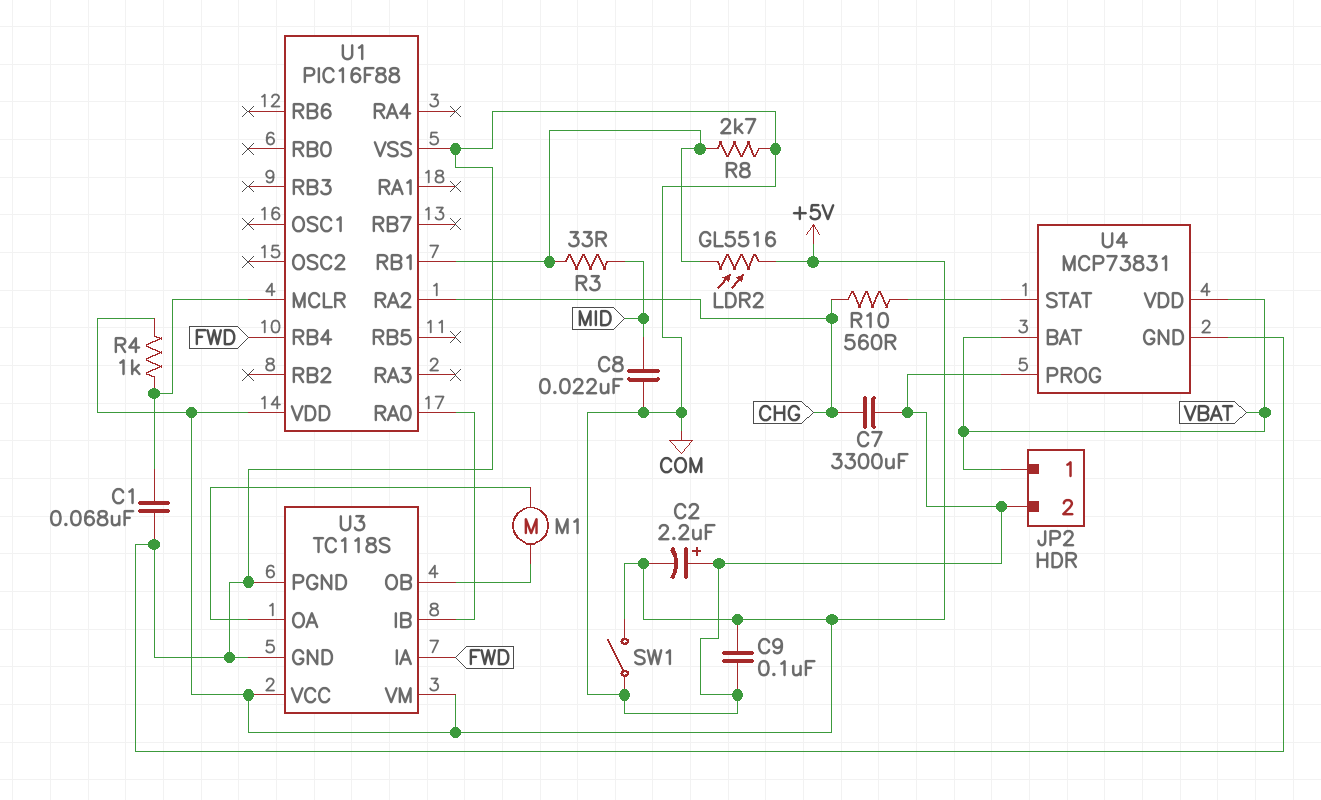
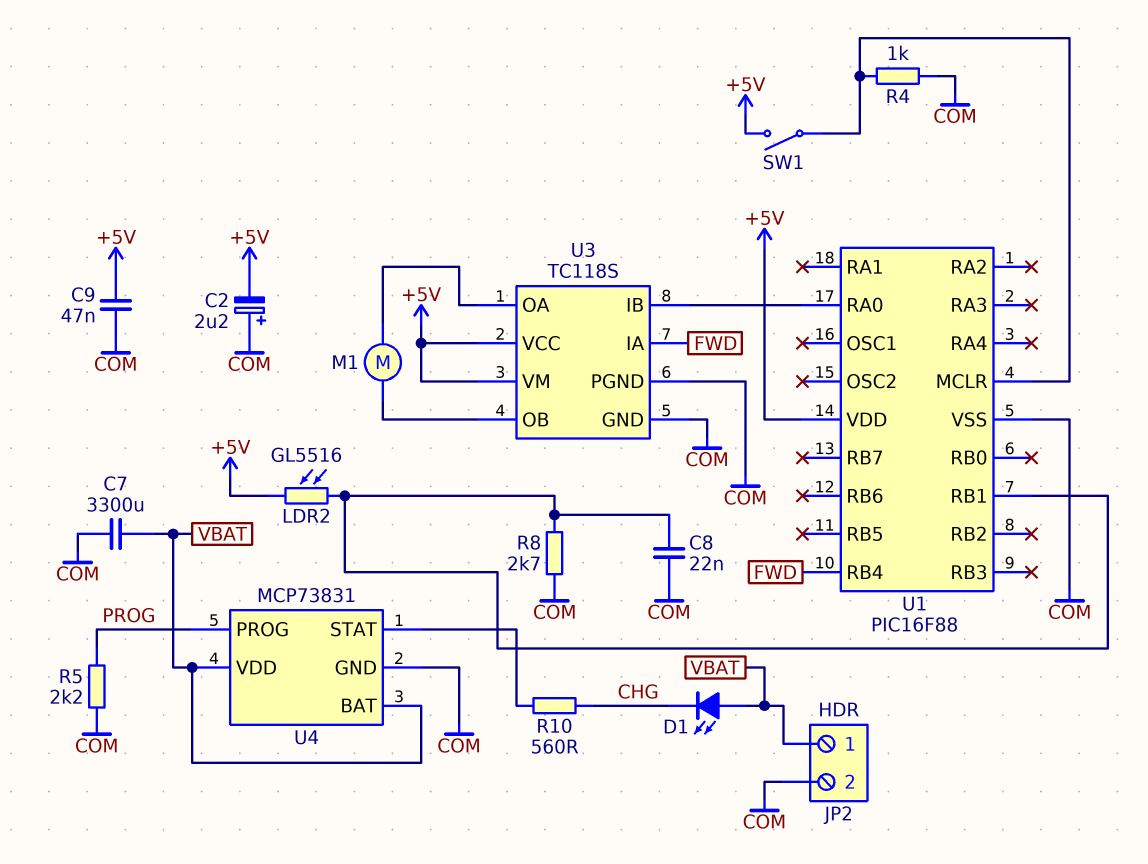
C1: 68nF (COM, U1/MCLR) -> none
C7: 3300uF (CHG, COM) -> 3300uF (COM, VBAT)
C8: 22nF (COM, MID) -> 22nF (COM, U1/RB1)
C9: 100nF (+5V, COM) -> 47nF (+5V, COM)
D1: none -> LED (A VBAT, K CHG)
R3: 33 (MID, U1/RB1) -> none
R4: 1k (+5V, U1/MCLR) -> 1k (COM, U1/MCLR)
R5: none -> 2.2k (COM, PROG)
SW1: switch (+5V, COM) -> switch (+5V, U1/MCLR)
U1 pin RA2: CHG -> none
U4 pin PROG: COM -> PROG

